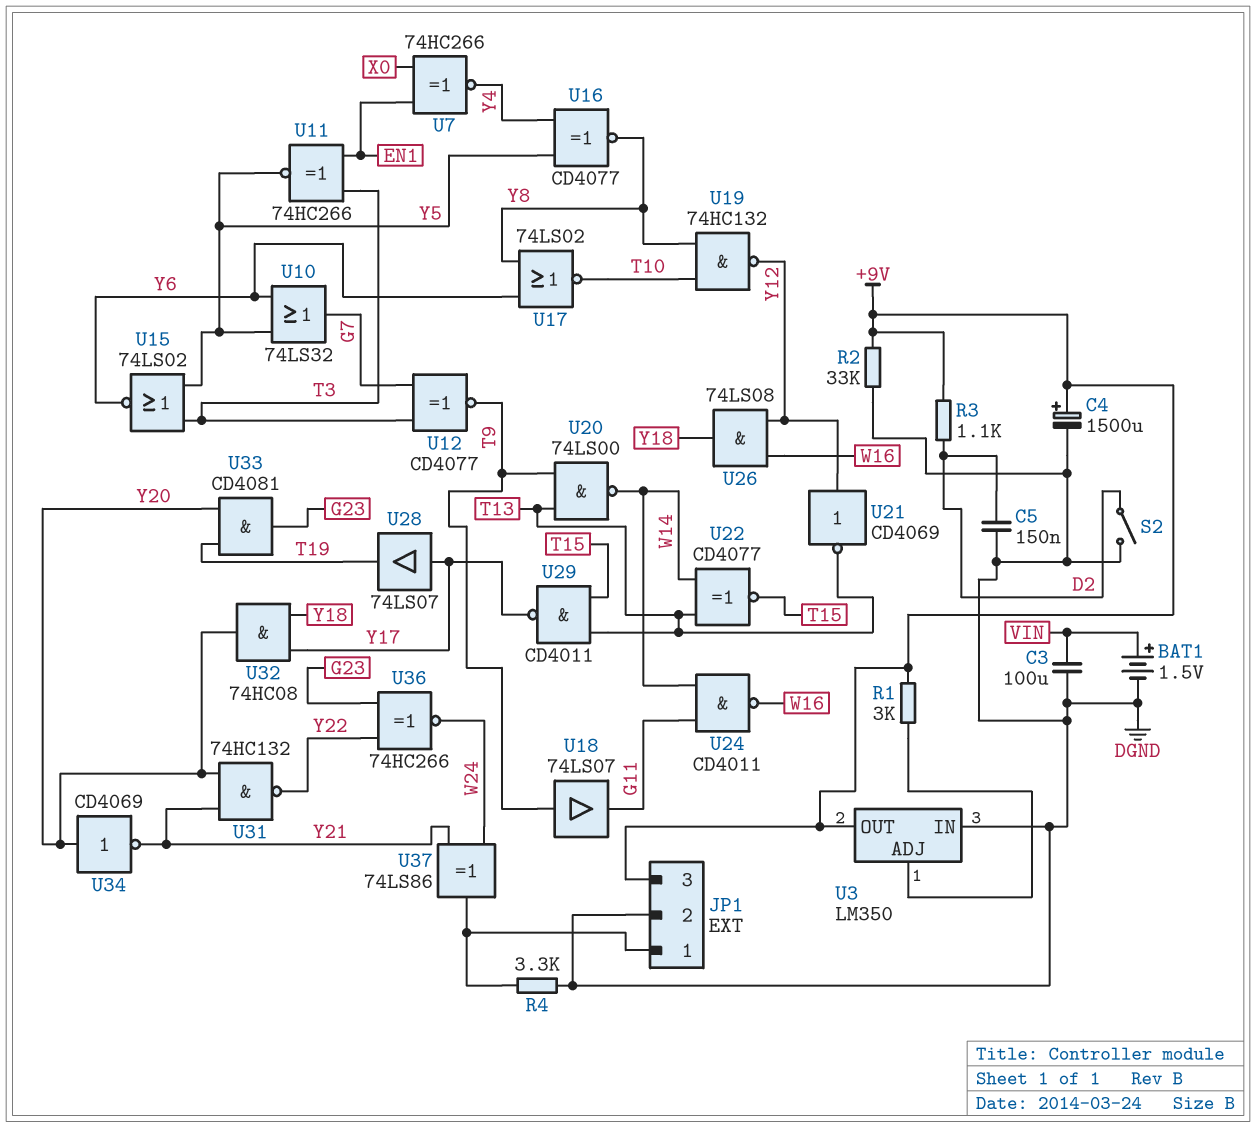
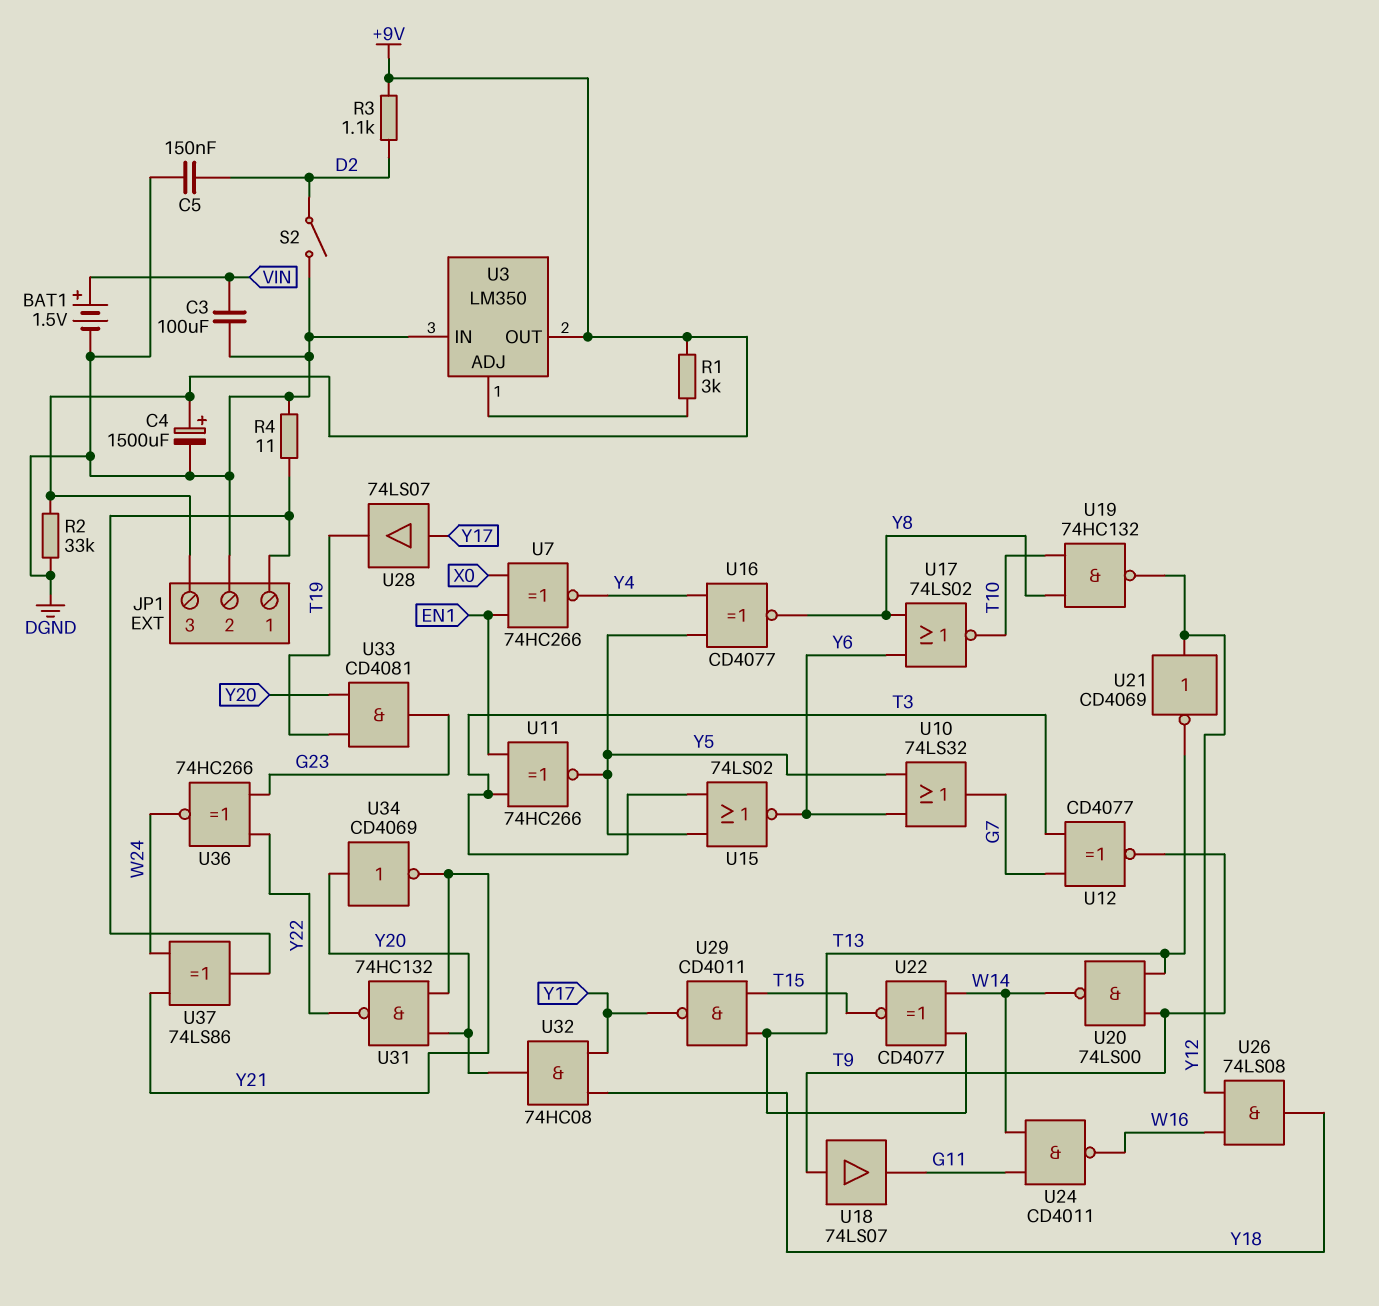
R4: 3.3k (DGND, JP1/1) -> 11 (DGND, JP1/1)

